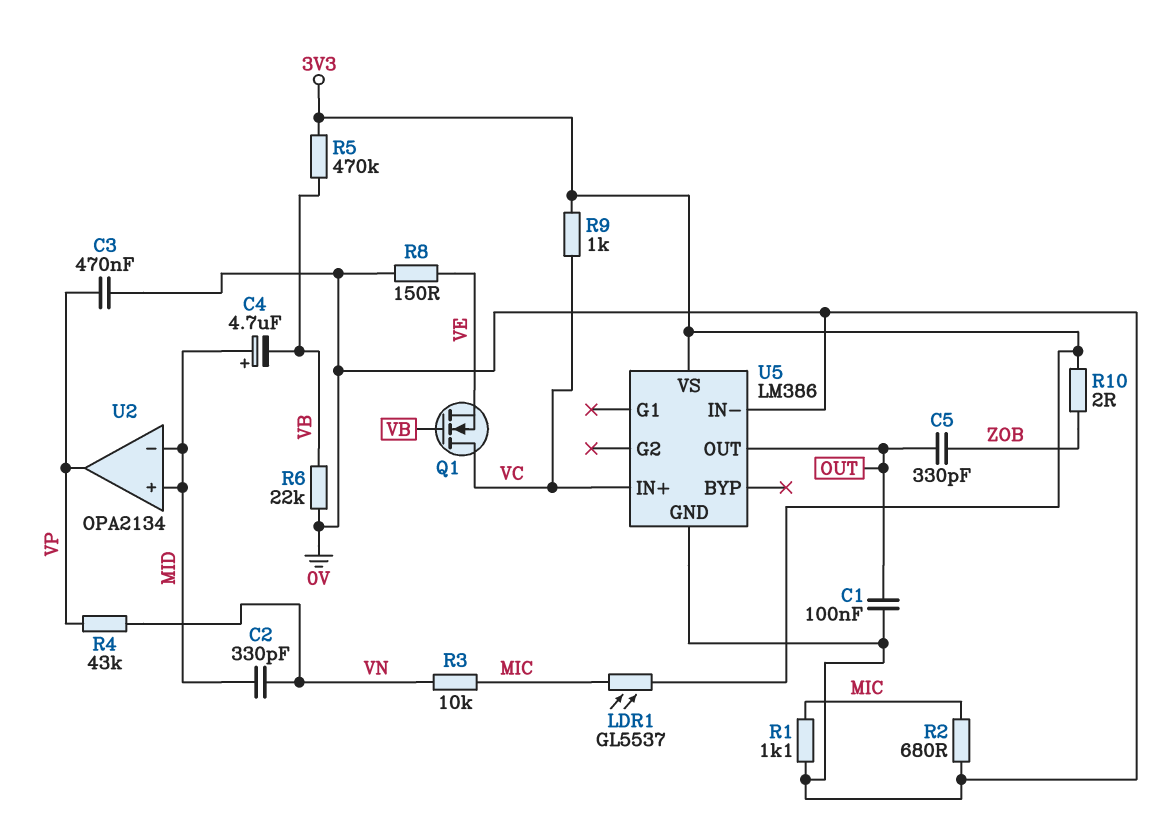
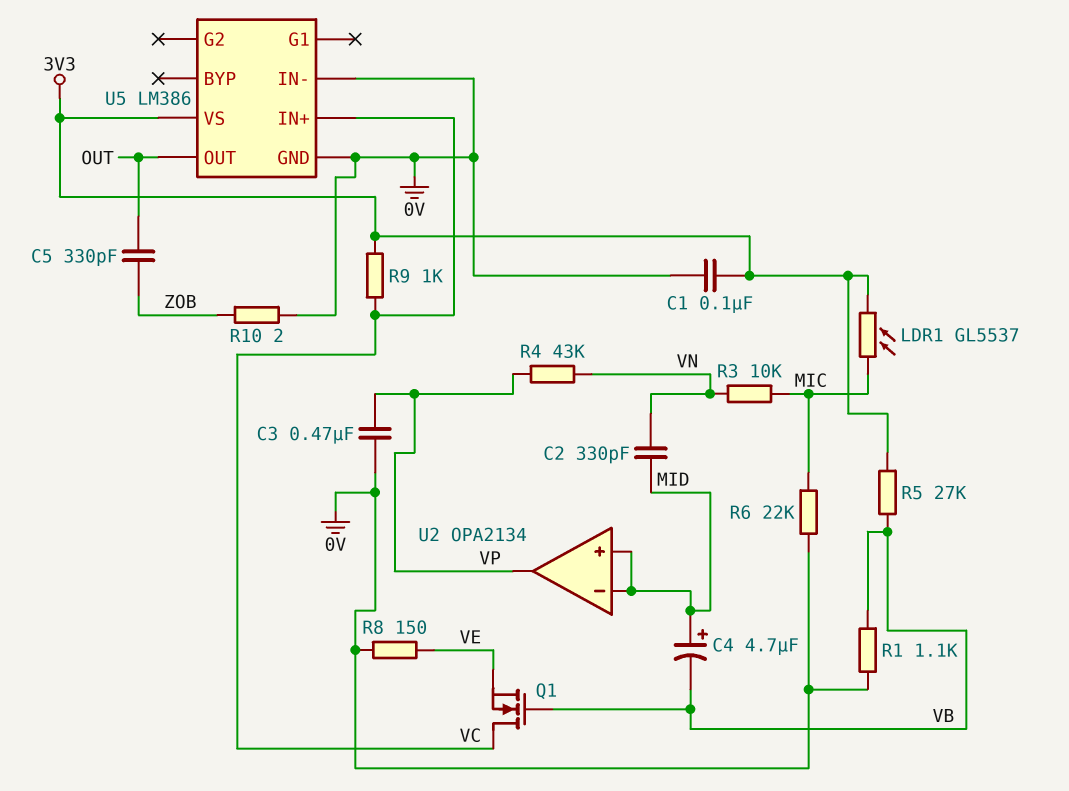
C1: 100nF (0V, OUT) -> 100nF (0V, 3V3)
R1: 1.1k (0V, MIC) -> 1.1k (0V, VB)
R2: 680 (0V, MIC) -> none
R5: 470k (3V3, VB) -> 27k (3V3, VB)
R6: 22k (0V, VB) -> 22k (0V, MIC)
R10: 2 (3V3, ZOB) -> 2 (0V, ZOB)

